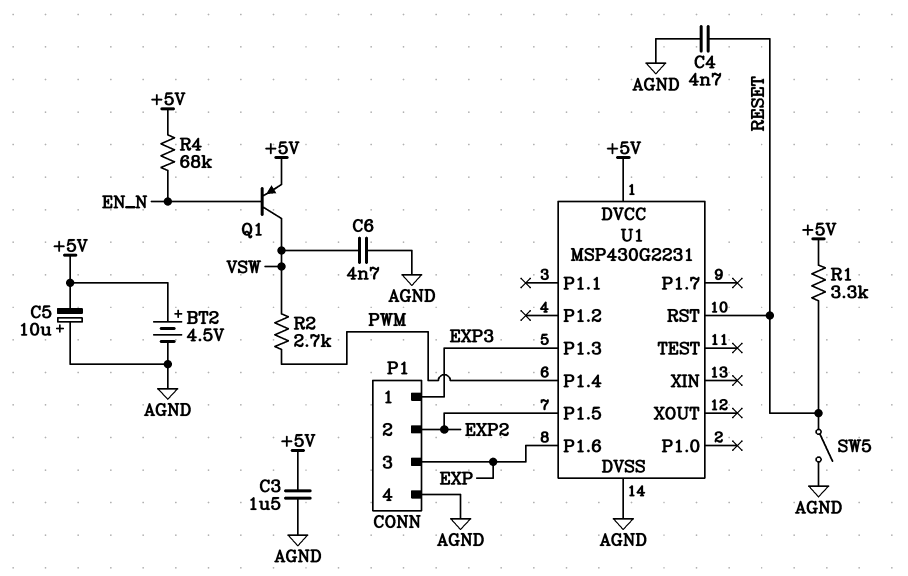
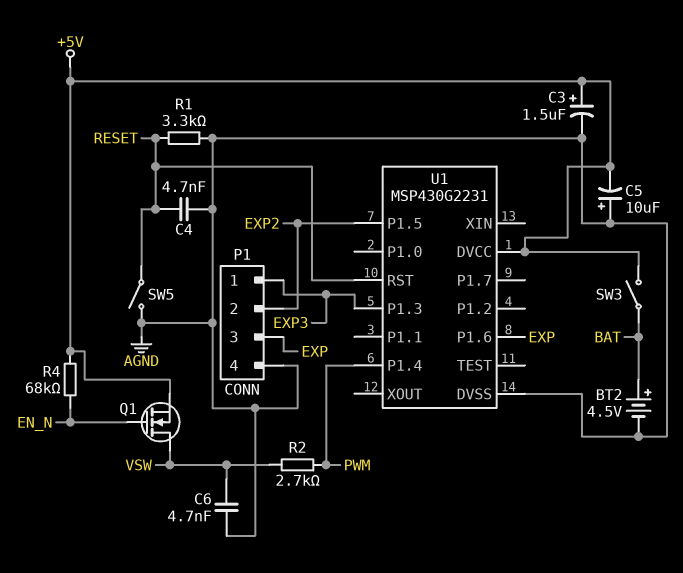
BT2: 4.5V (plus +5V, minus AGND) -> 4.5V (plus BAT, minus AGND)
C3: 1.5uF (+5V, AGND) -> 1.5uF (plus +5V, minus AGND)
Q1: PNP (B EN_N, C VSW, E +5V) -> NMOS (G EN_N, D VSW, S +5V)
R1: 3.3k (+5V, RESET) -> 3.3k (AGND, RESET)
SW3: none -> switch (+5V, BAT)

